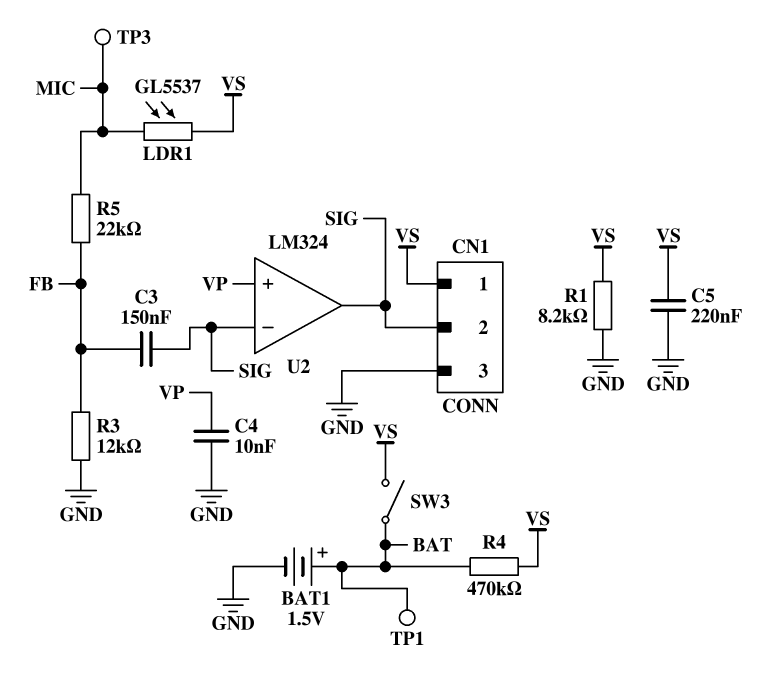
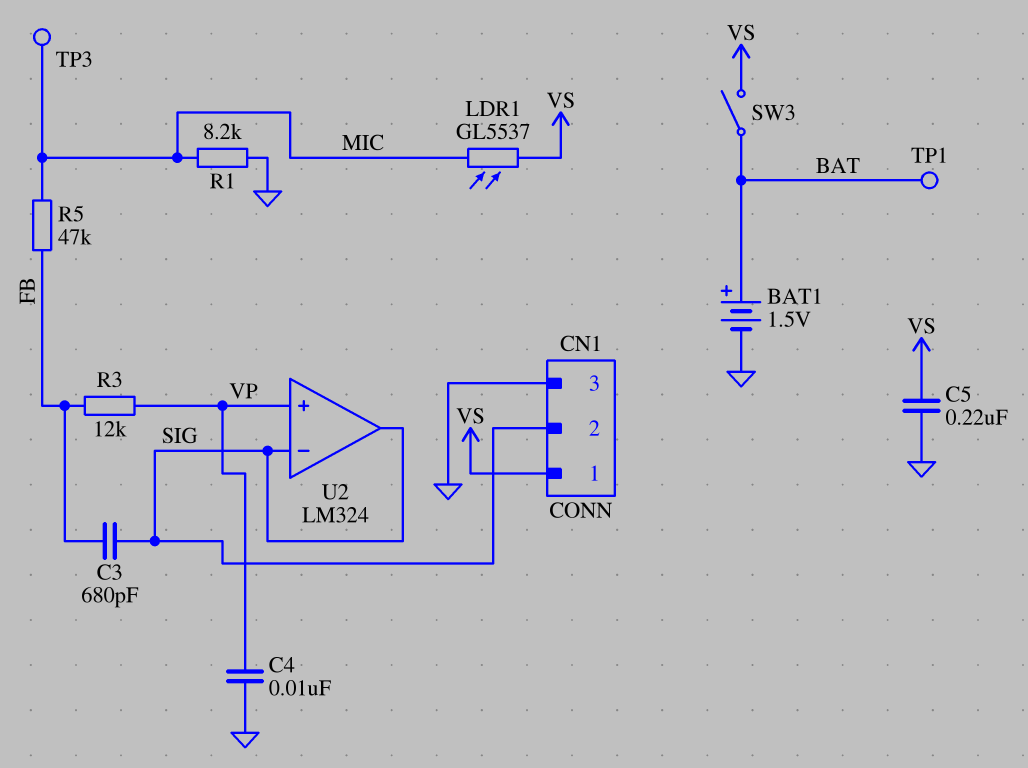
C3: 150nF (FB, SIG) -> 680pF (FB, SIG)
R1: 8.2k (GND, VS) -> 8.2k (GND, MIC)
R3: 12k (FB, GND) -> 12k (FB, VP)
R4: 470k (BAT, VS) -> none
R5: 22k (FB, MIC) -> 47k (FB, MIC)

